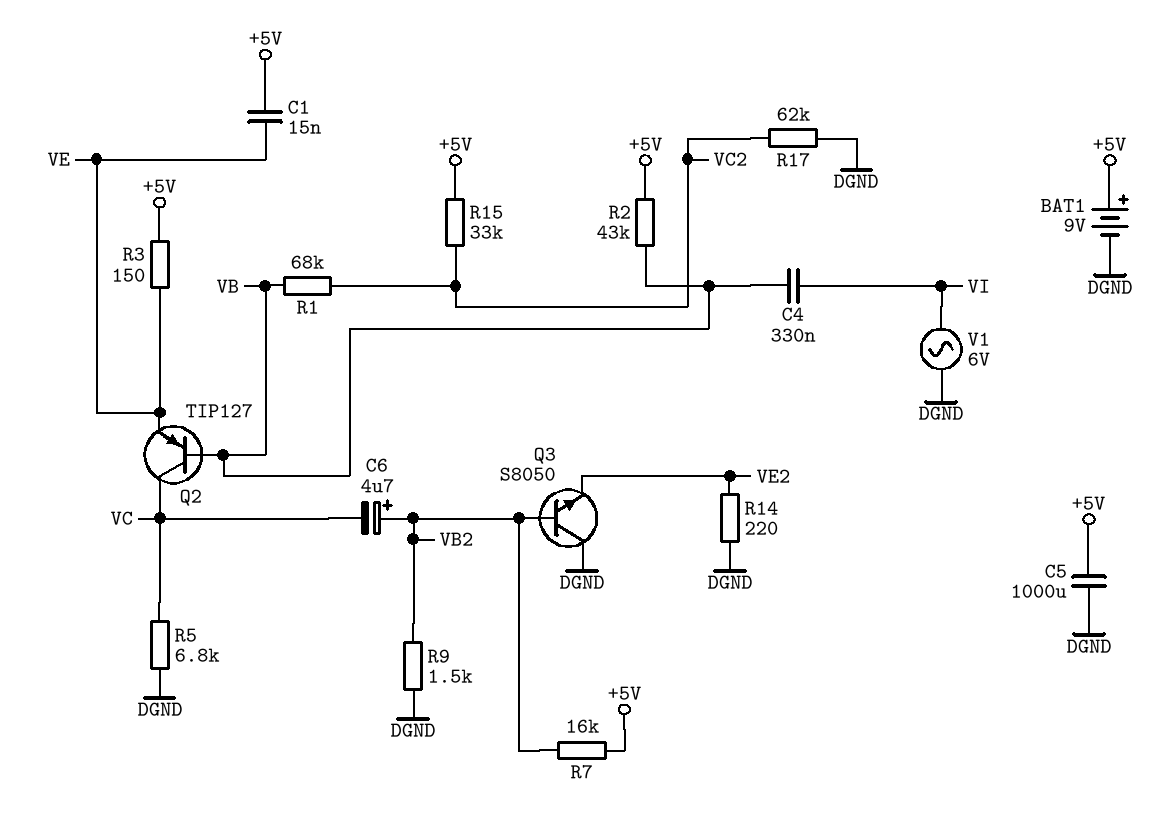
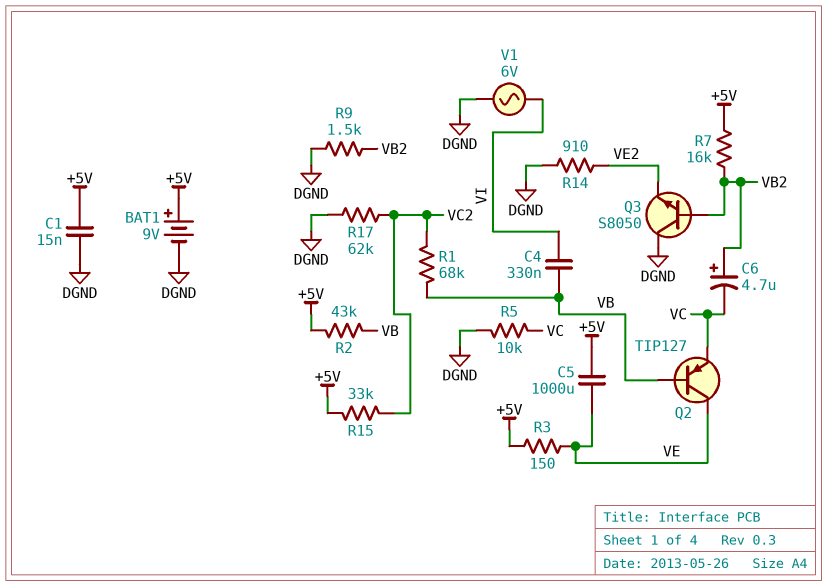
C1: 15nF (+5V, VE) -> 15nF (+5V, DGND)
C5: 1000uF (+5V, DGND) -> 1000uF (+5V, VE)
Q2: PNP TIP127 (B VB, C VC, E VE) -> PNP TIP127 (B VB, C VE, E VC)
R5: 6.8k (DGND, VC) -> 10k (DGND, VC)
R14: 220 (DGND, VE2) -> 910 (DGND, VE2)

